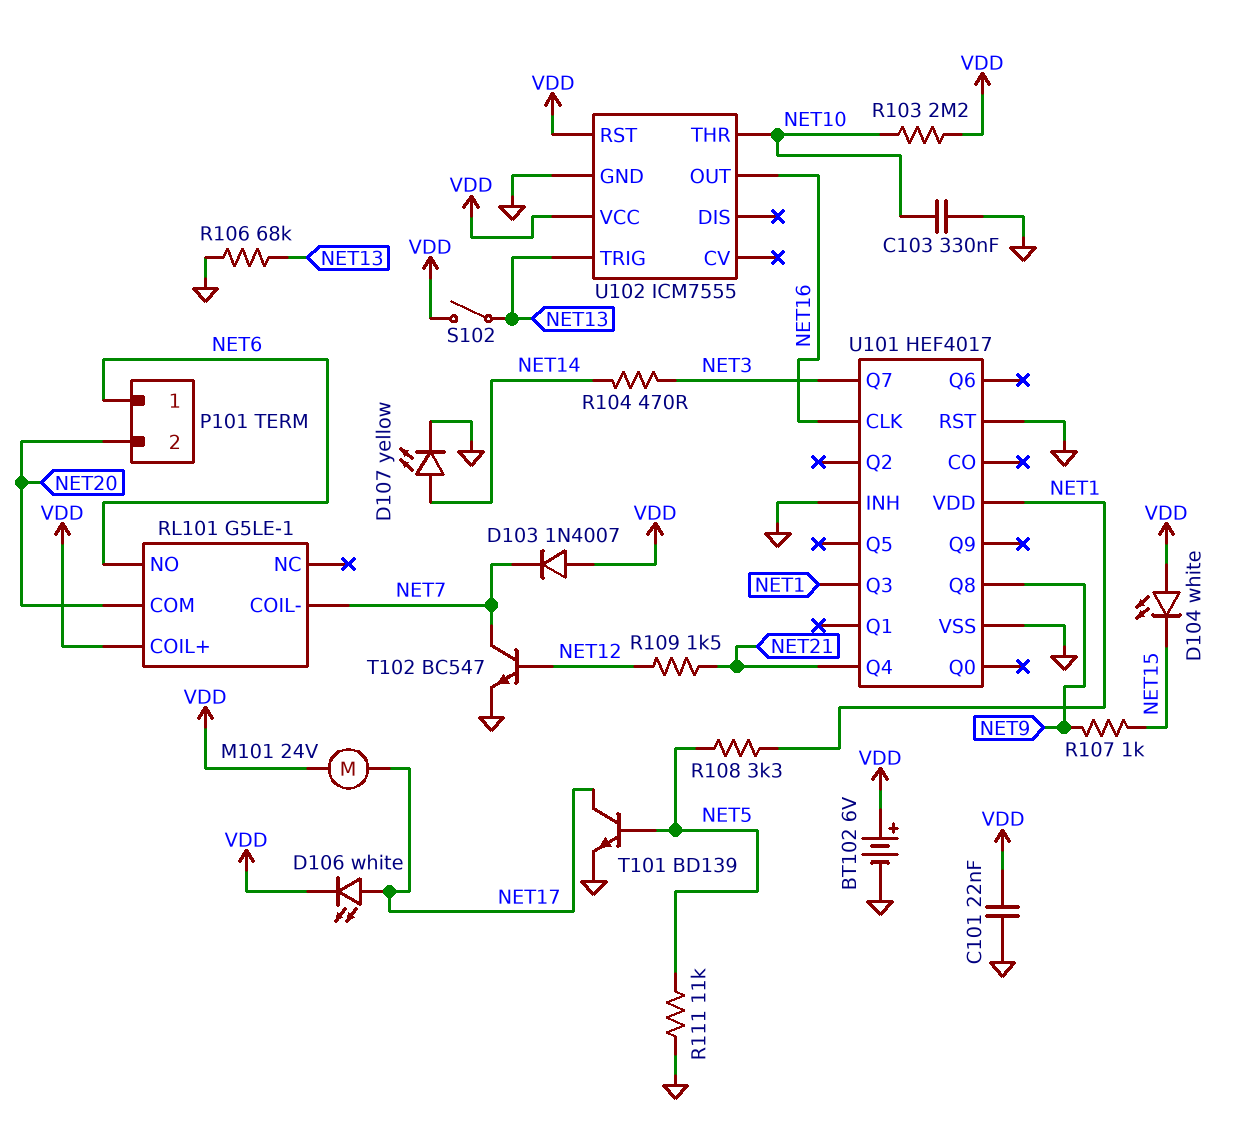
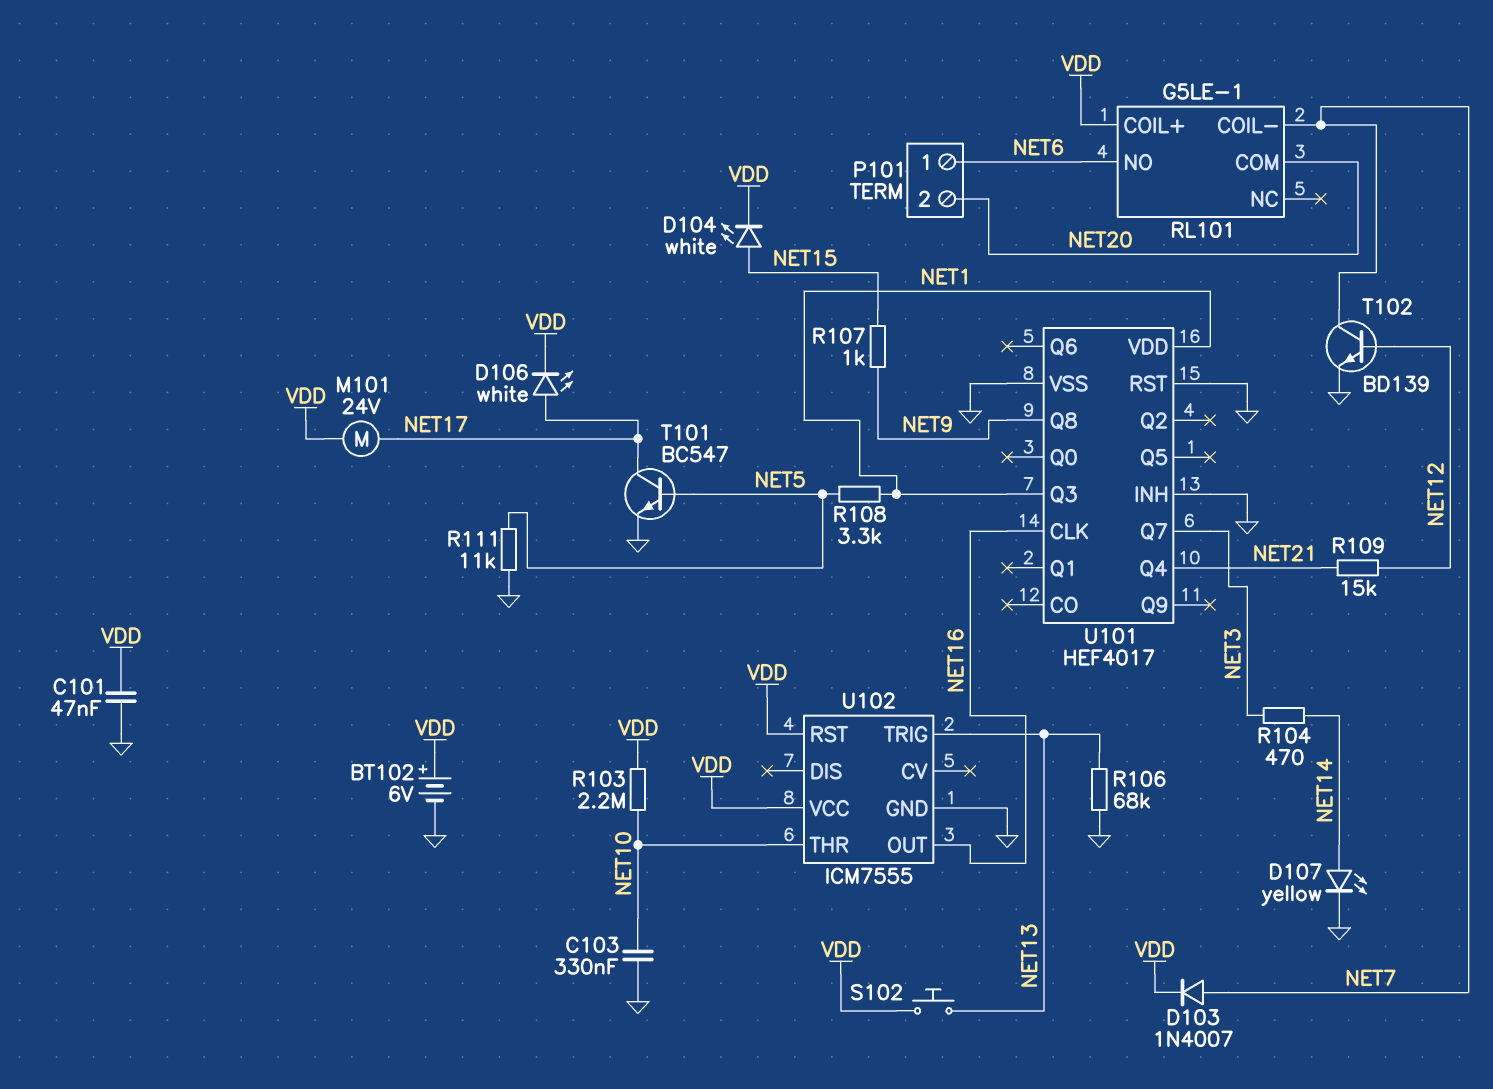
C101: 22nF (GND, VDD) -> 47nF (GND, VDD)
D103: diode 1N4007 (A VDD, K NET7) -> diode 1N4007 (A NET7, K VDD)
D104: LED white (A VDD, K NET15) -> LED white (A NET15, K VDD)
R109: 1.5k (NET12, NET21) -> 15k (NET12, NET21)
S102: switch (NET13, VDD) -> button (NET13, VDD)
T101: NPN BD139 (B NET5, C NET17, E GND) -> NPN BC547 (B NET5, C NET17, E GND)
T102: NPN BC547 (B NET12, C NET7, E GND) -> NPN BD139 (B NET12, C NET7, E GND)

